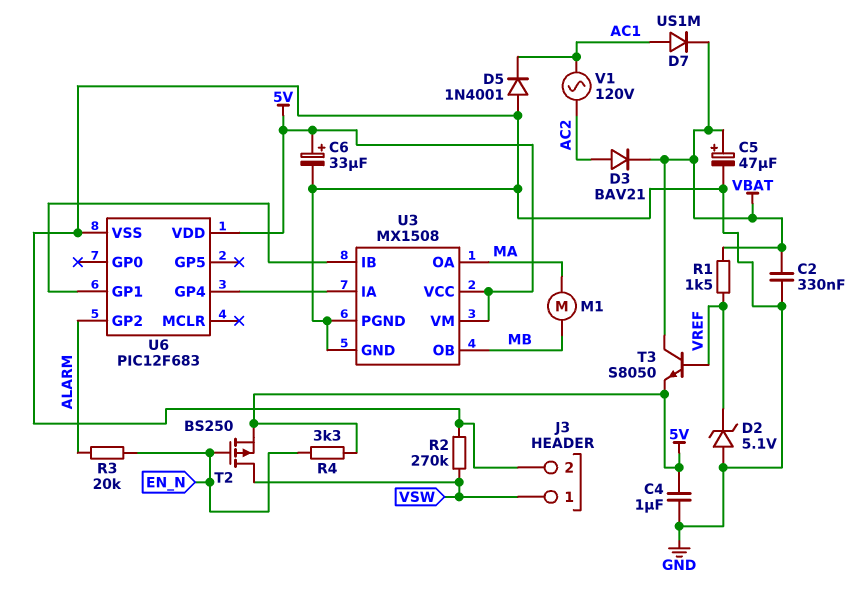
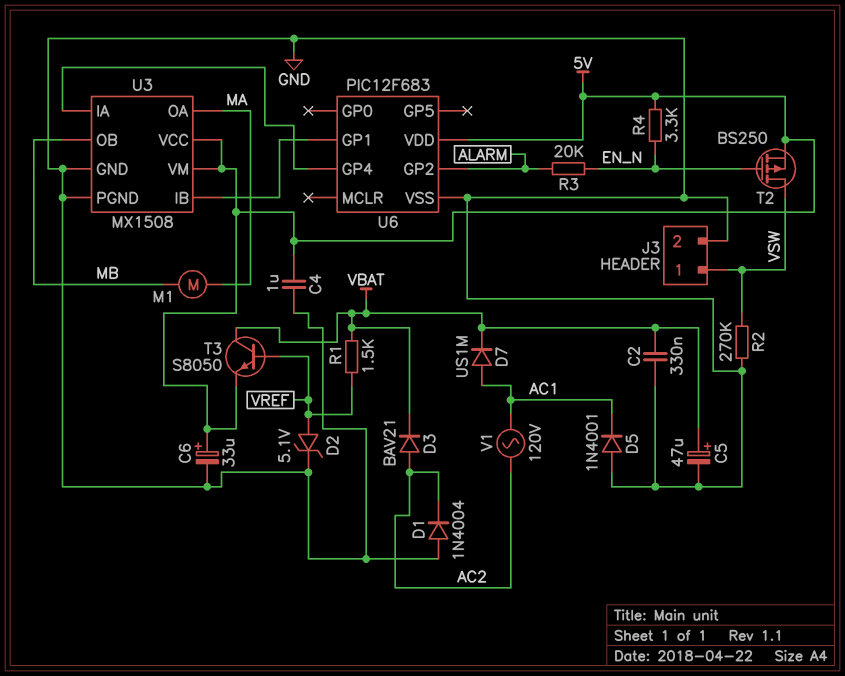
D1: none -> diode 1N4004 (A GND, K AC2)
D2: zener 5.1V (A GND, K VREF) -> zener 5.1V (A VREF, K GND)

